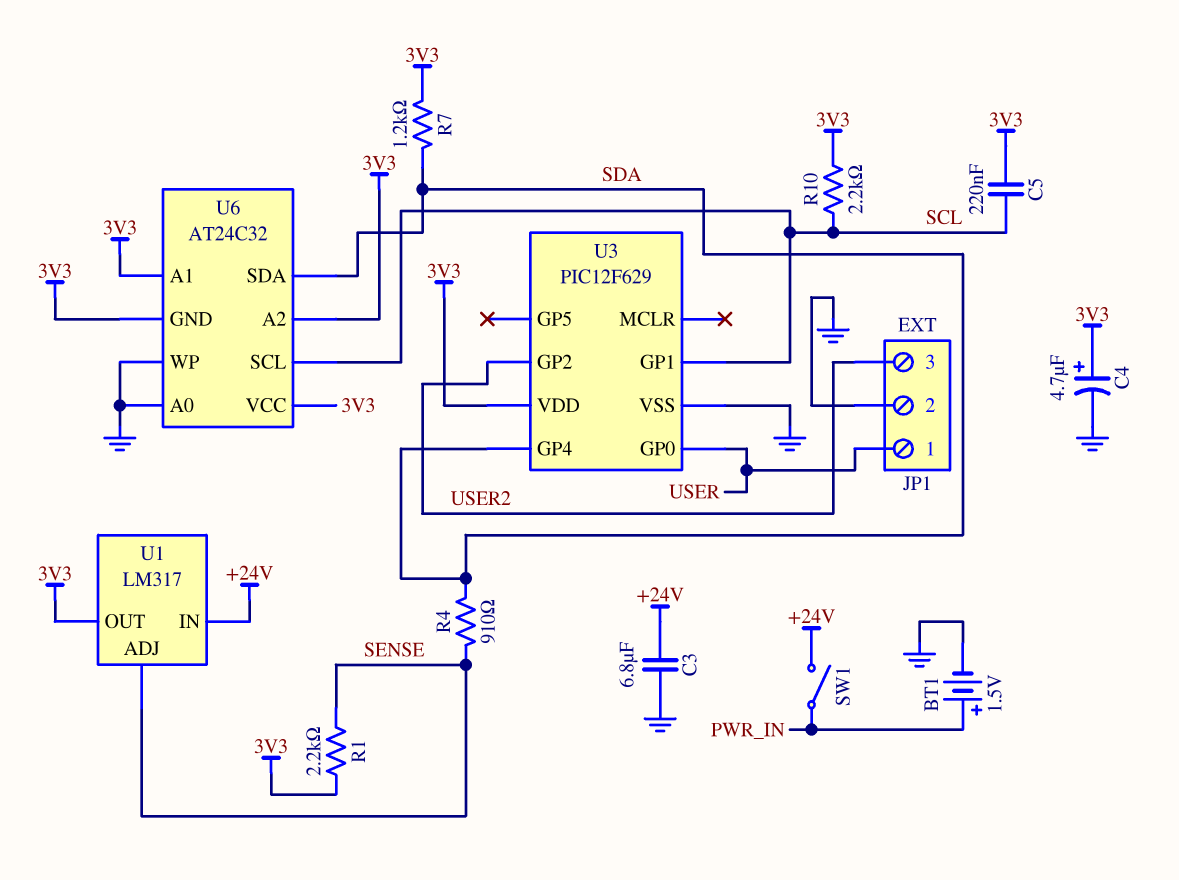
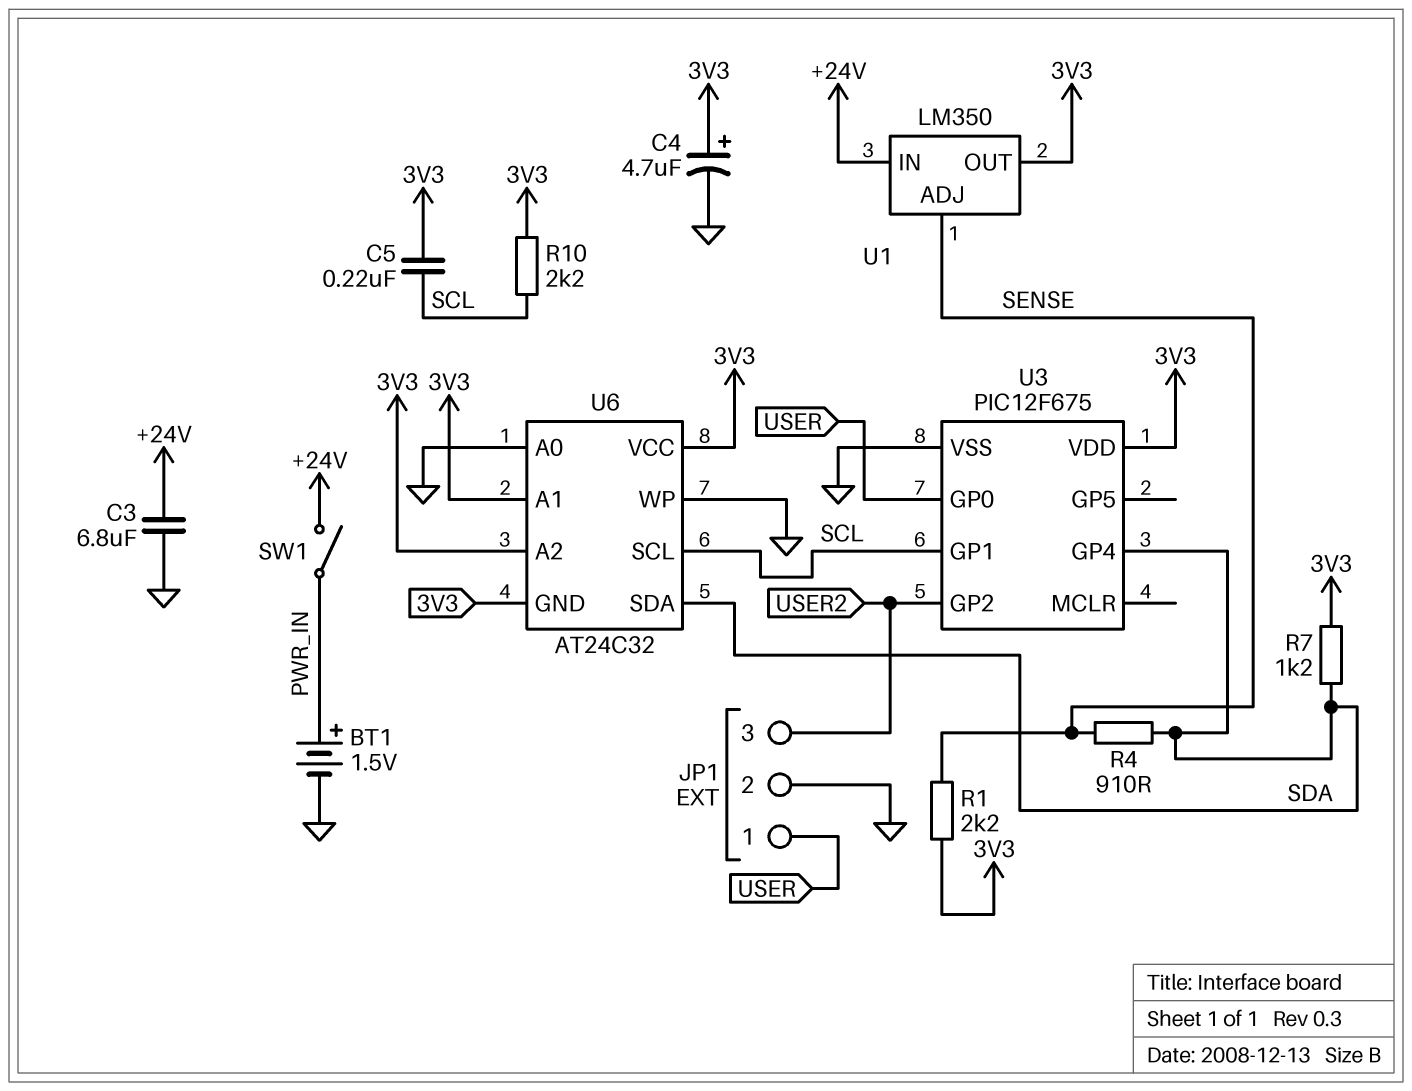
U1: LM317 -> LM350
U3: PIC12F629 -> PIC12F675

